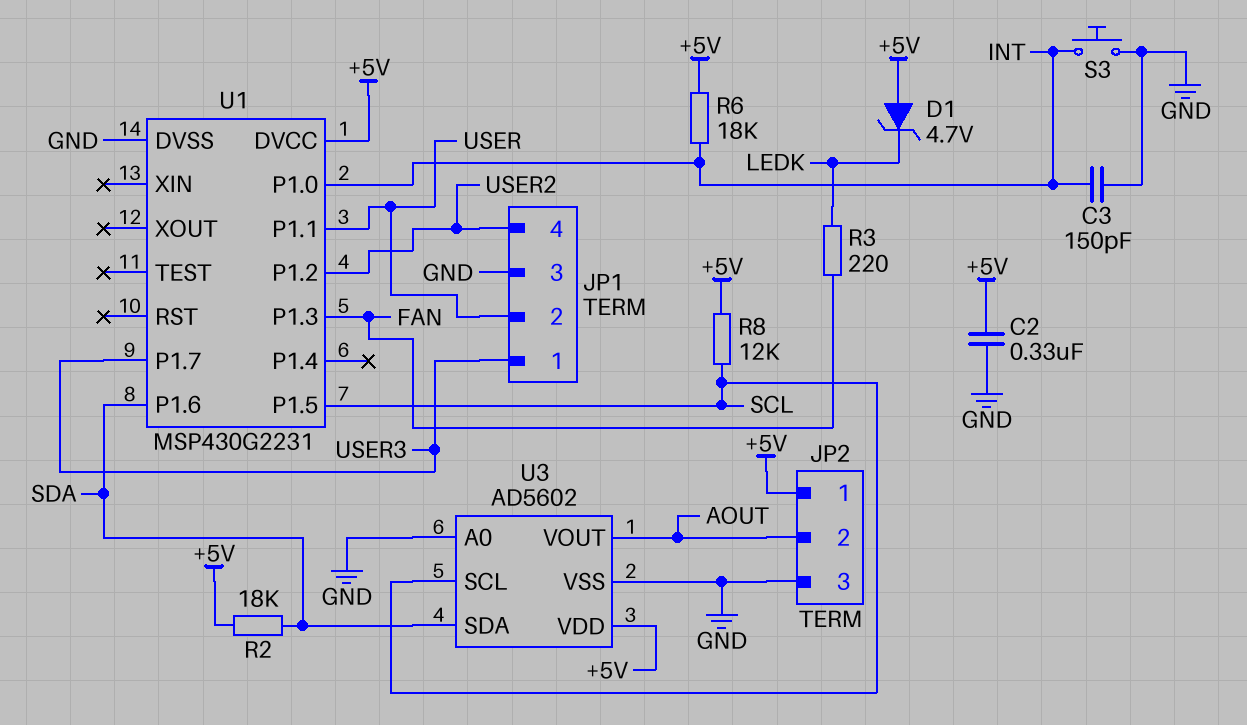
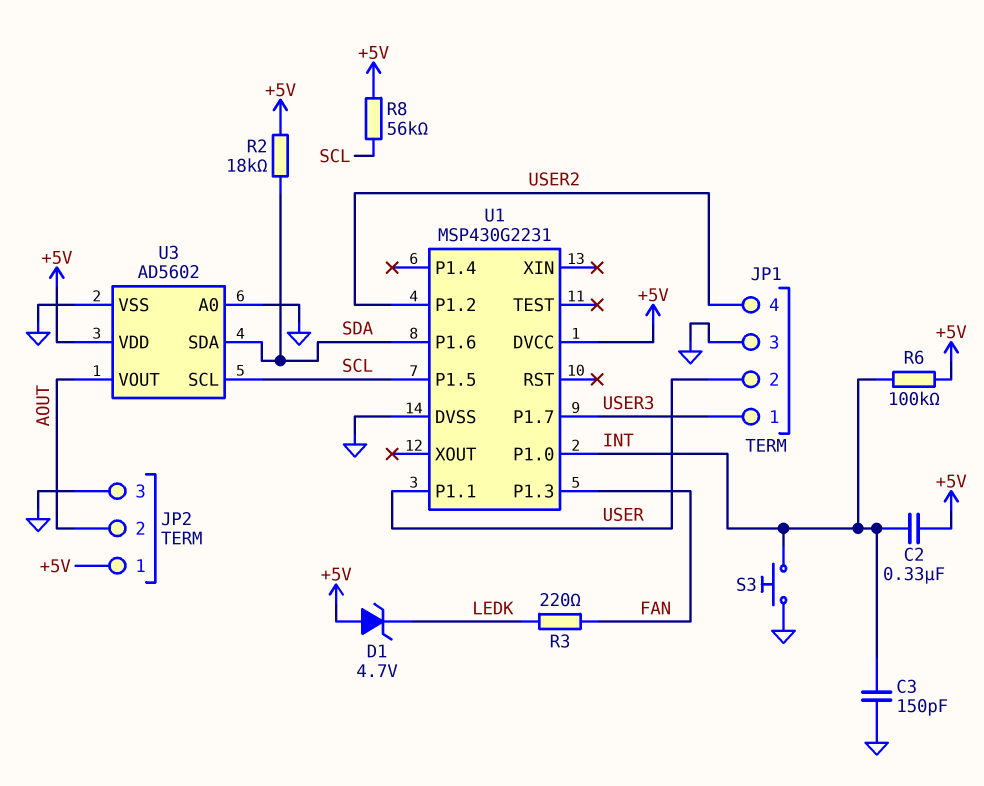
C2: 330nF (+5V, GND) -> 330nF (+5V, INT)
R6: 18k (+5V, INT) -> 100k (+5V, INT)
R8: 12k (+5V, SCL) -> 56k (+5V, SCL)

